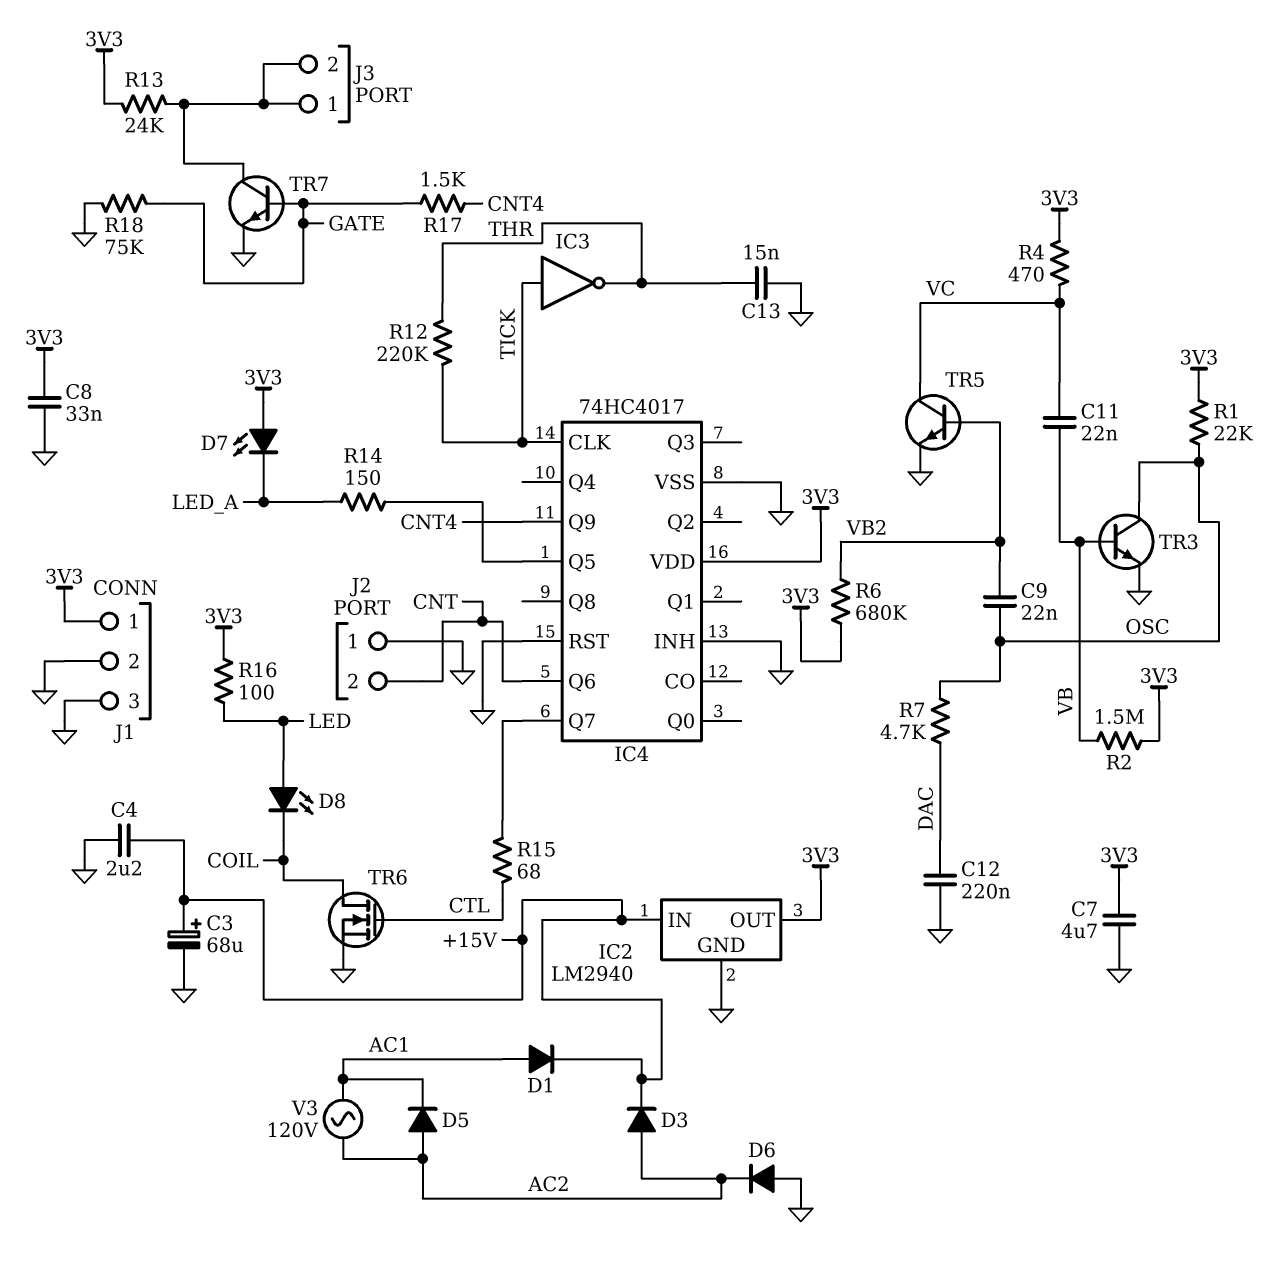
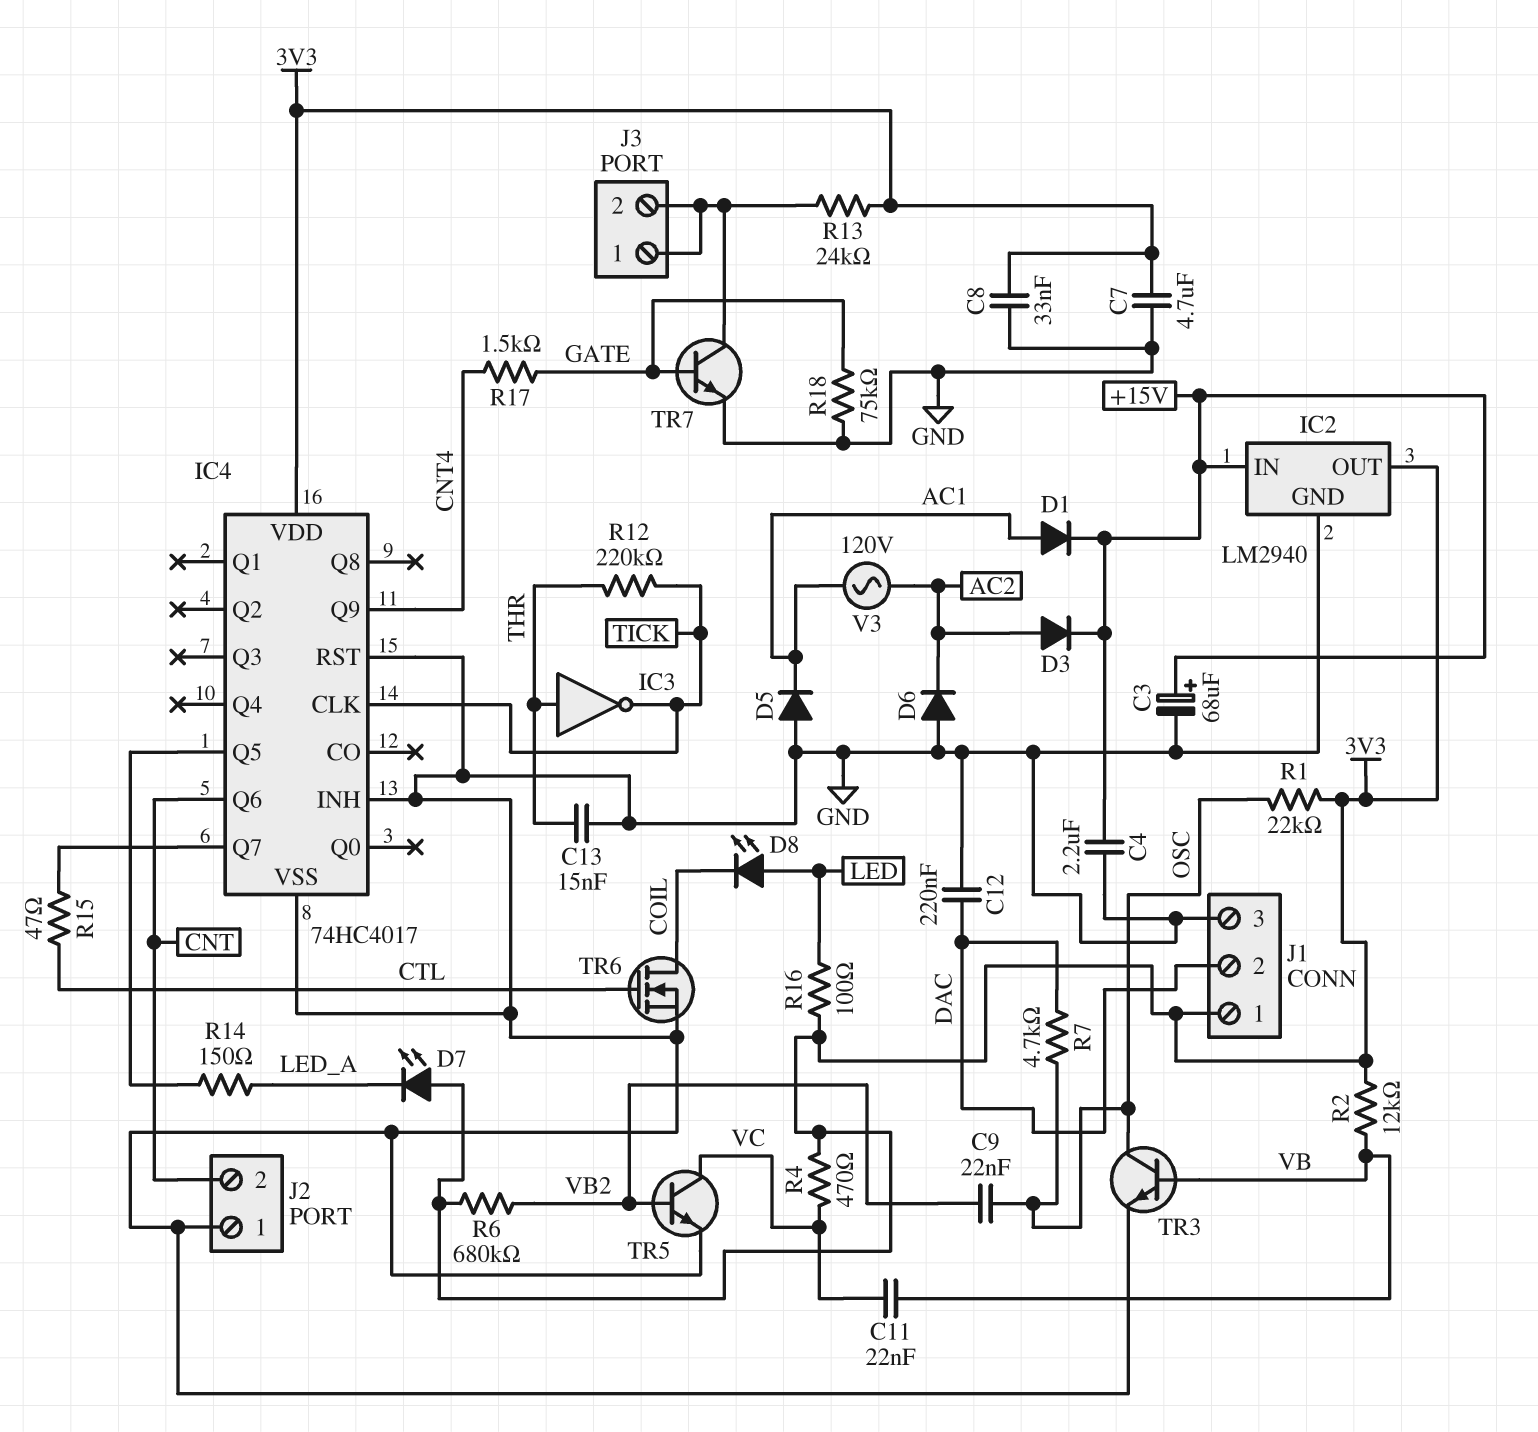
D5: diode (A AC2, K AC1) -> diode (A GND, K AC1)
IC3: NOT (in TICK, out THR) -> NOT (in THR, out TICK)
J1 pin 2: GND -> DAC
R2: 1.5M (3V3, VB) -> 12k (3V3, VB)
R15: 68 (CTL, IC4/Q7) -> 47 (CTL, IC4/Q7)

